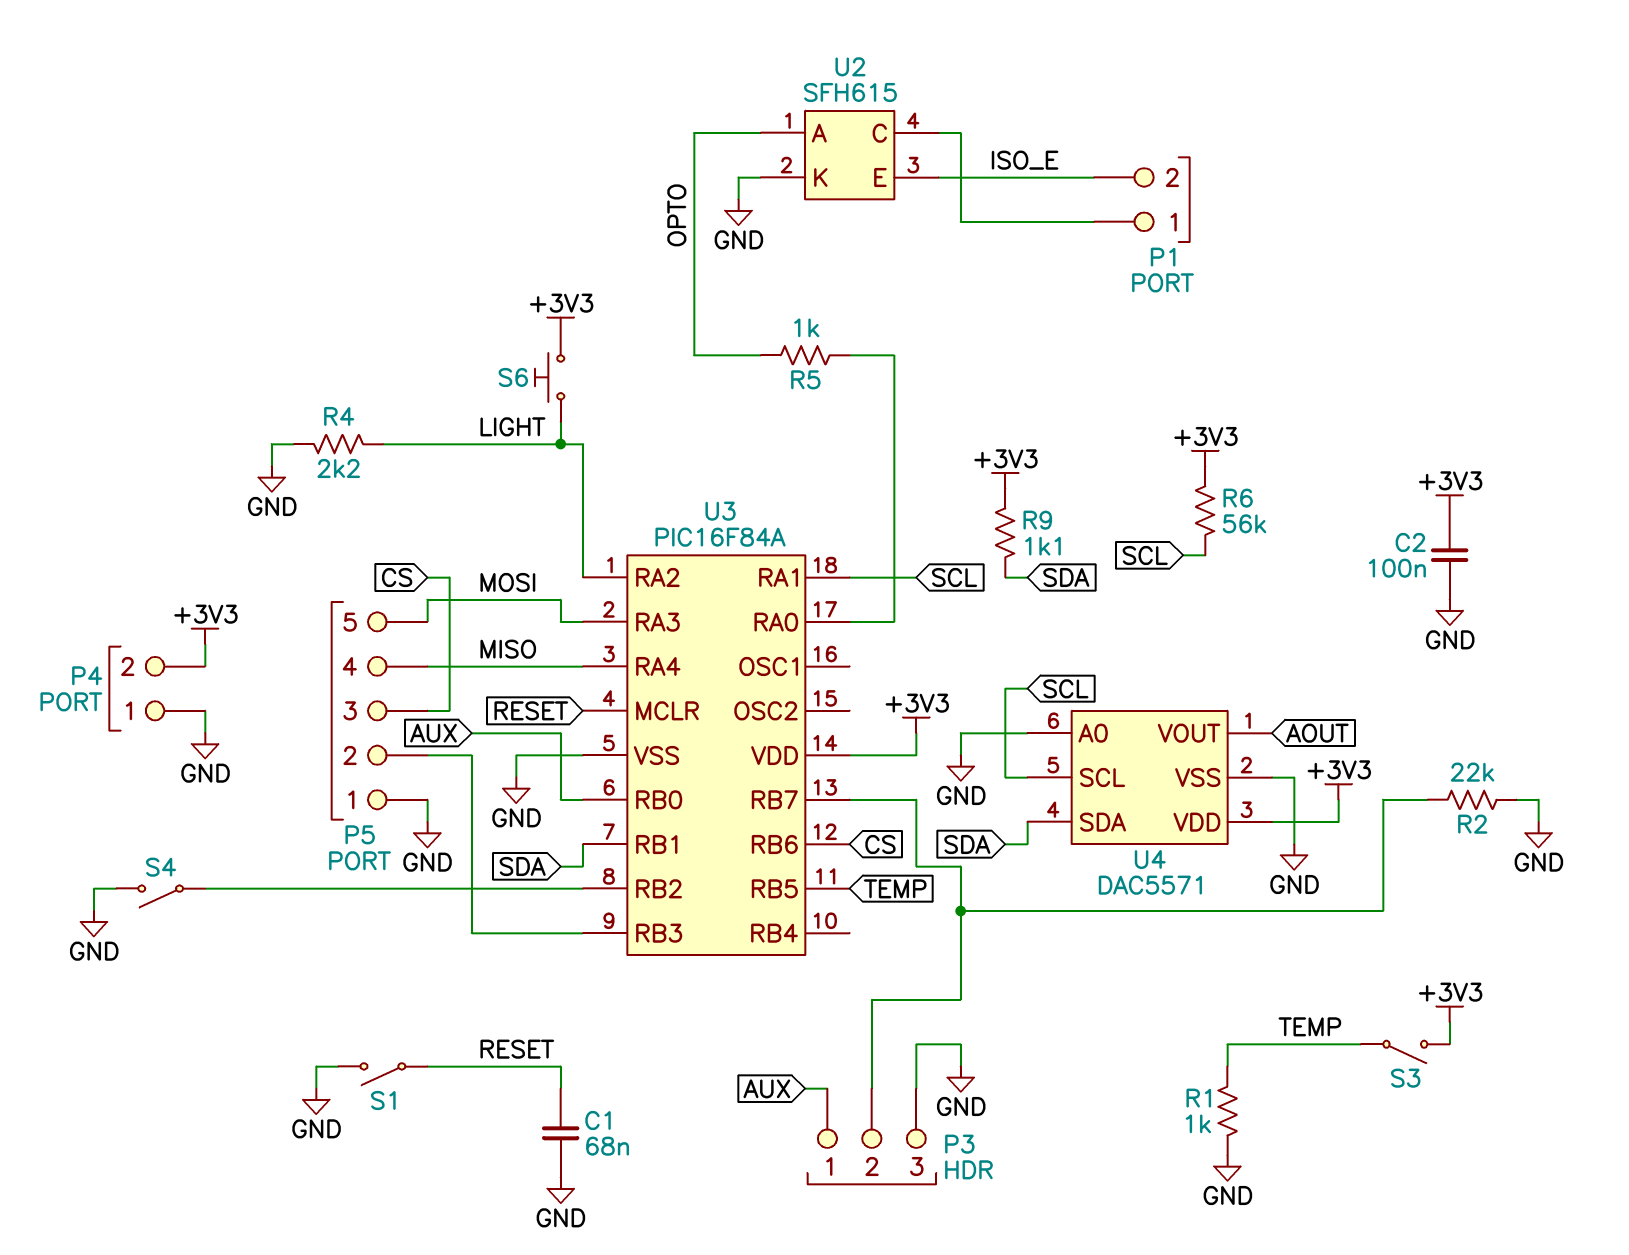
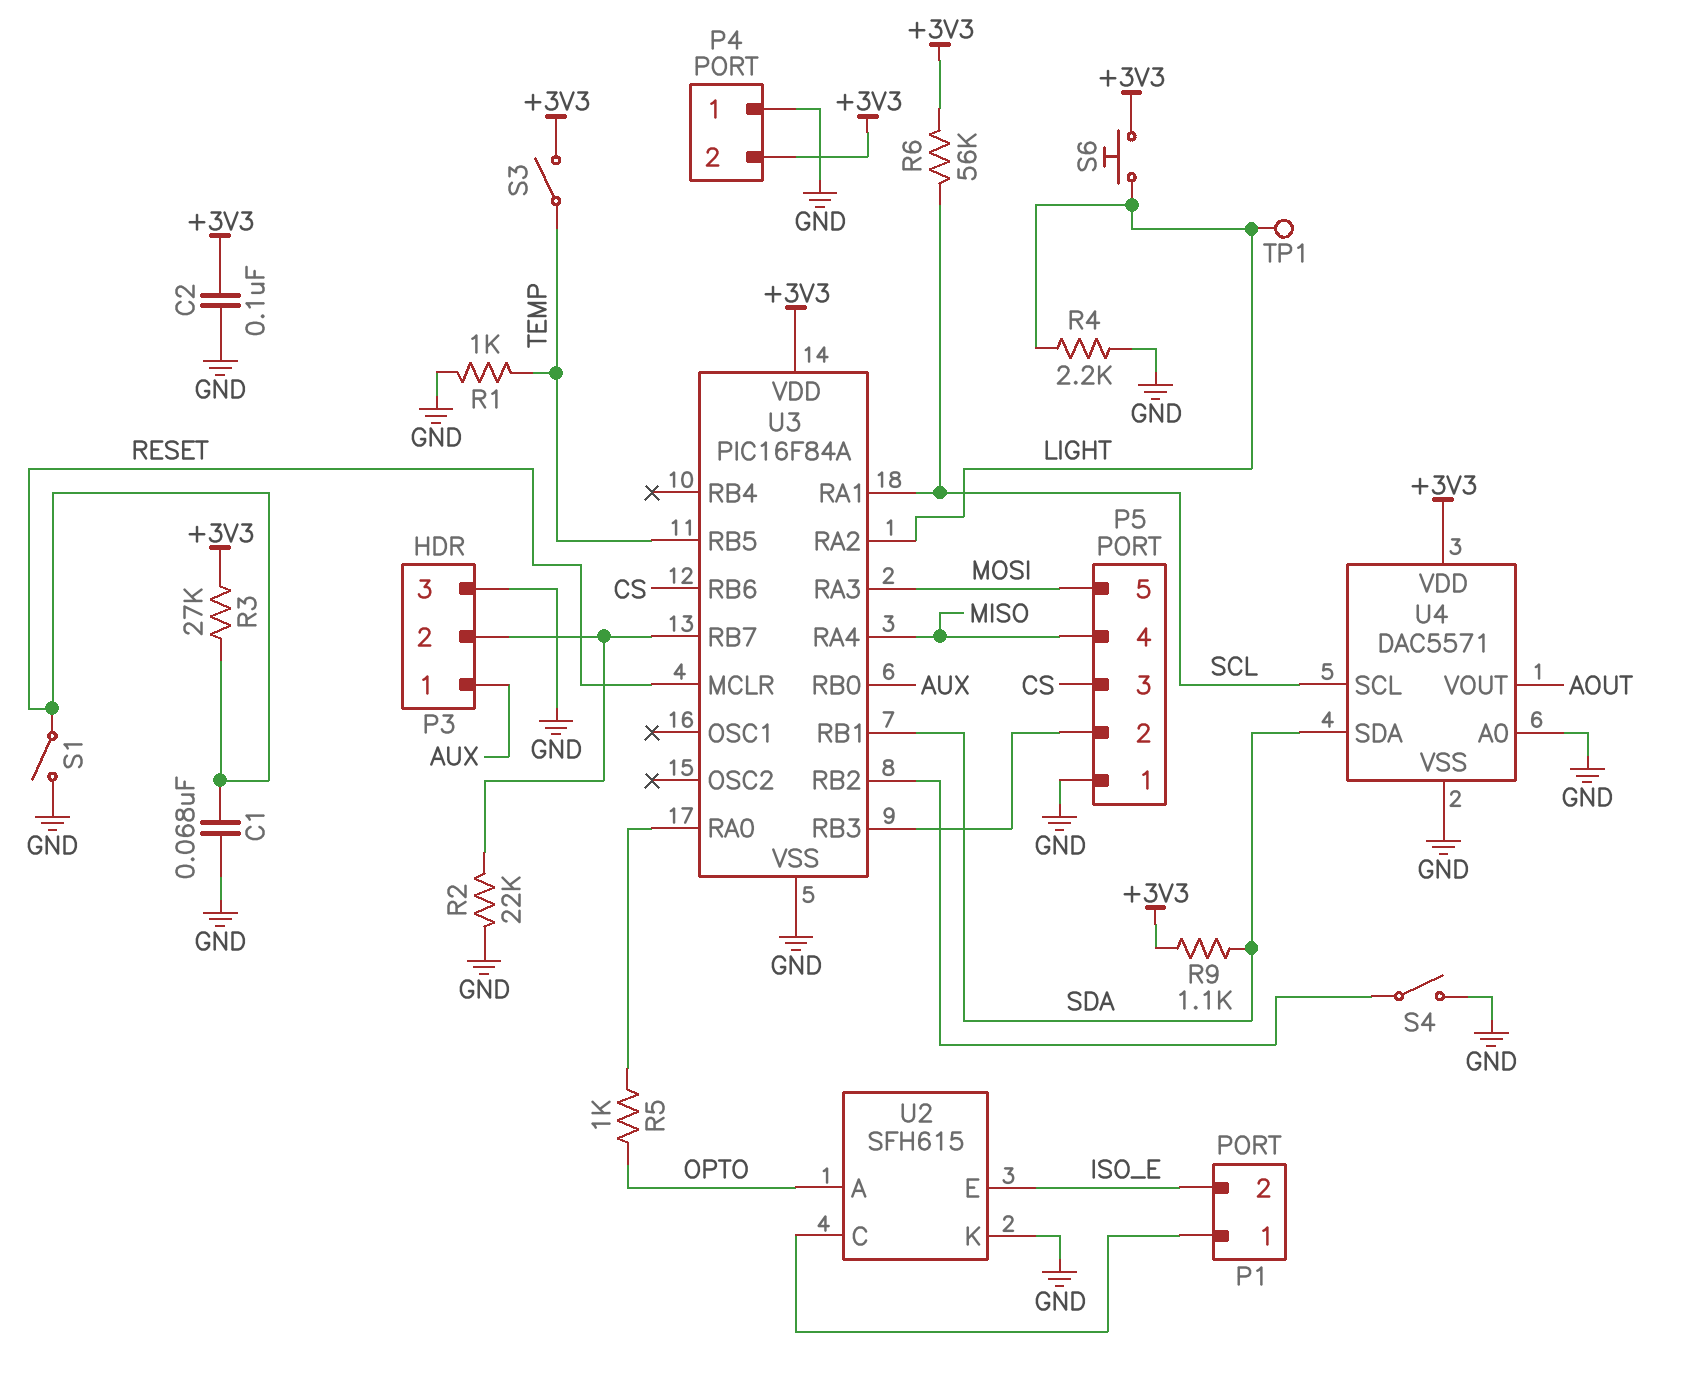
R3: none -> 27k (+3V3, RESET)
TP1: none -> test point (LIGHT)

